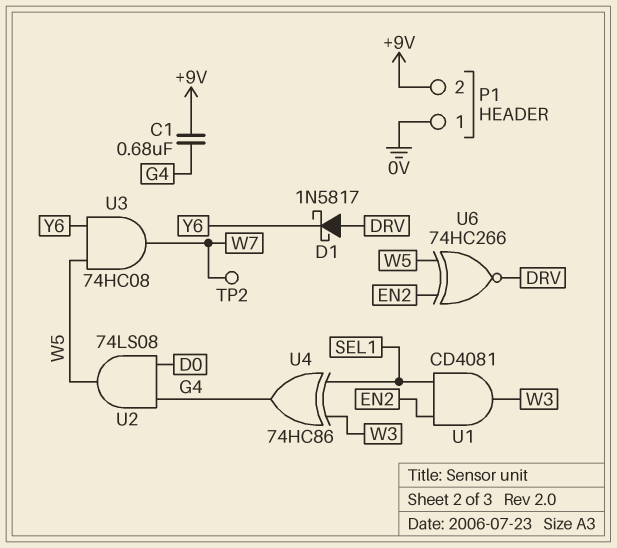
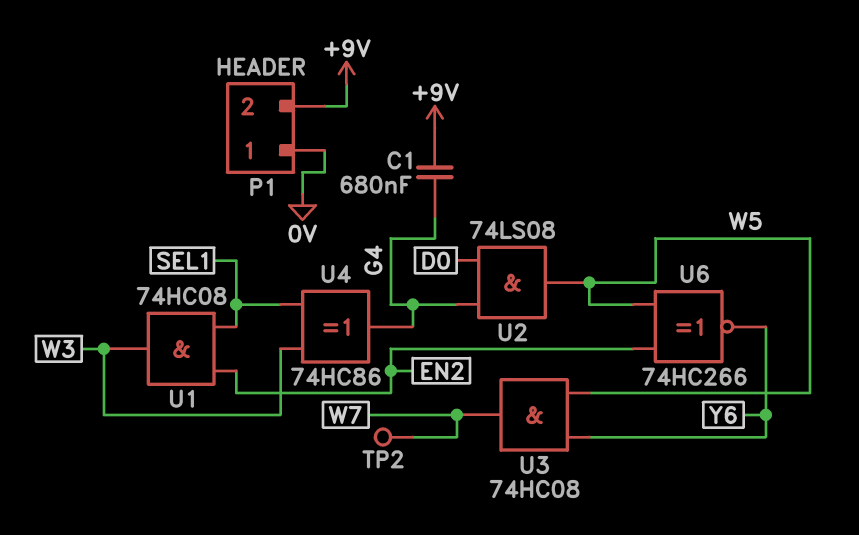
D1: schottky 1N5817 (A DRV, K Y6) -> none
U1: AND CD4081 (in EN2, in SEL1, out W3) -> AND 74HC08 (in EN2, in SEL1, out W3)
U6: XNOR 74HC266 (in EN2, in W5, out DRV) -> XNOR 74HC266 (in EN2, in W5, out Y6)

